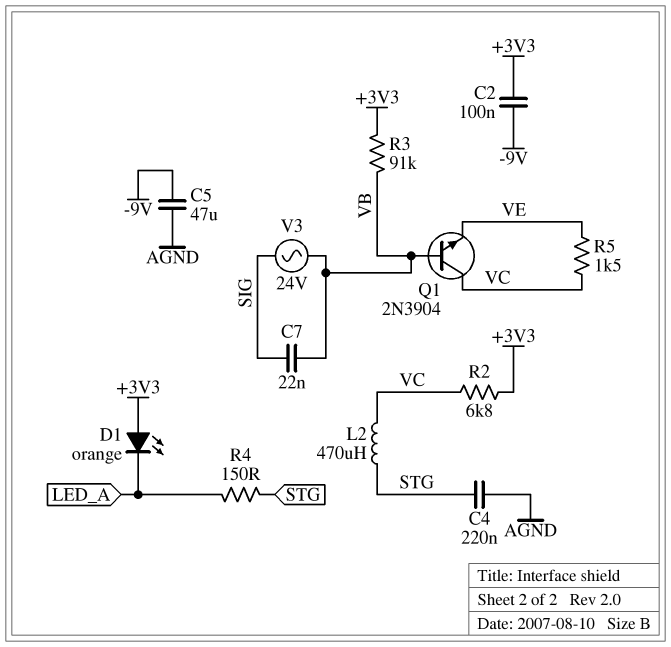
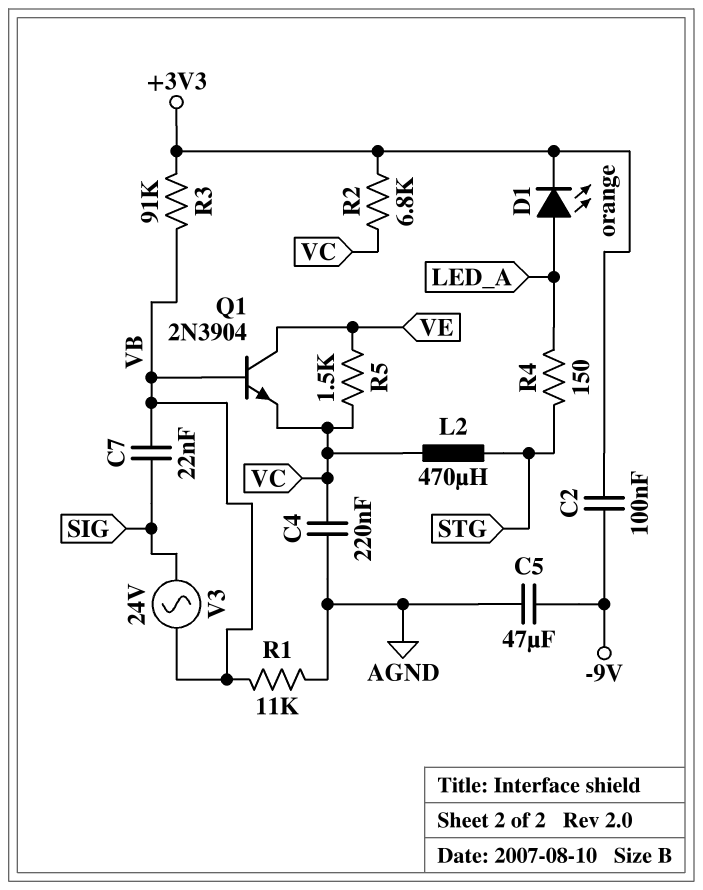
C4: 220nF (AGND, STG) -> 220nF (AGND, VC)
D1: LED orange (A +3V3, K LED_A) -> LED orange (A LED_A, K +3V3)
Q1: NPN 2N3904 (B VB, C VC, E VE) -> NPN 2N3904 (B VB, C VE, E VC)
R1: none -> 11k (AGND, VB)

